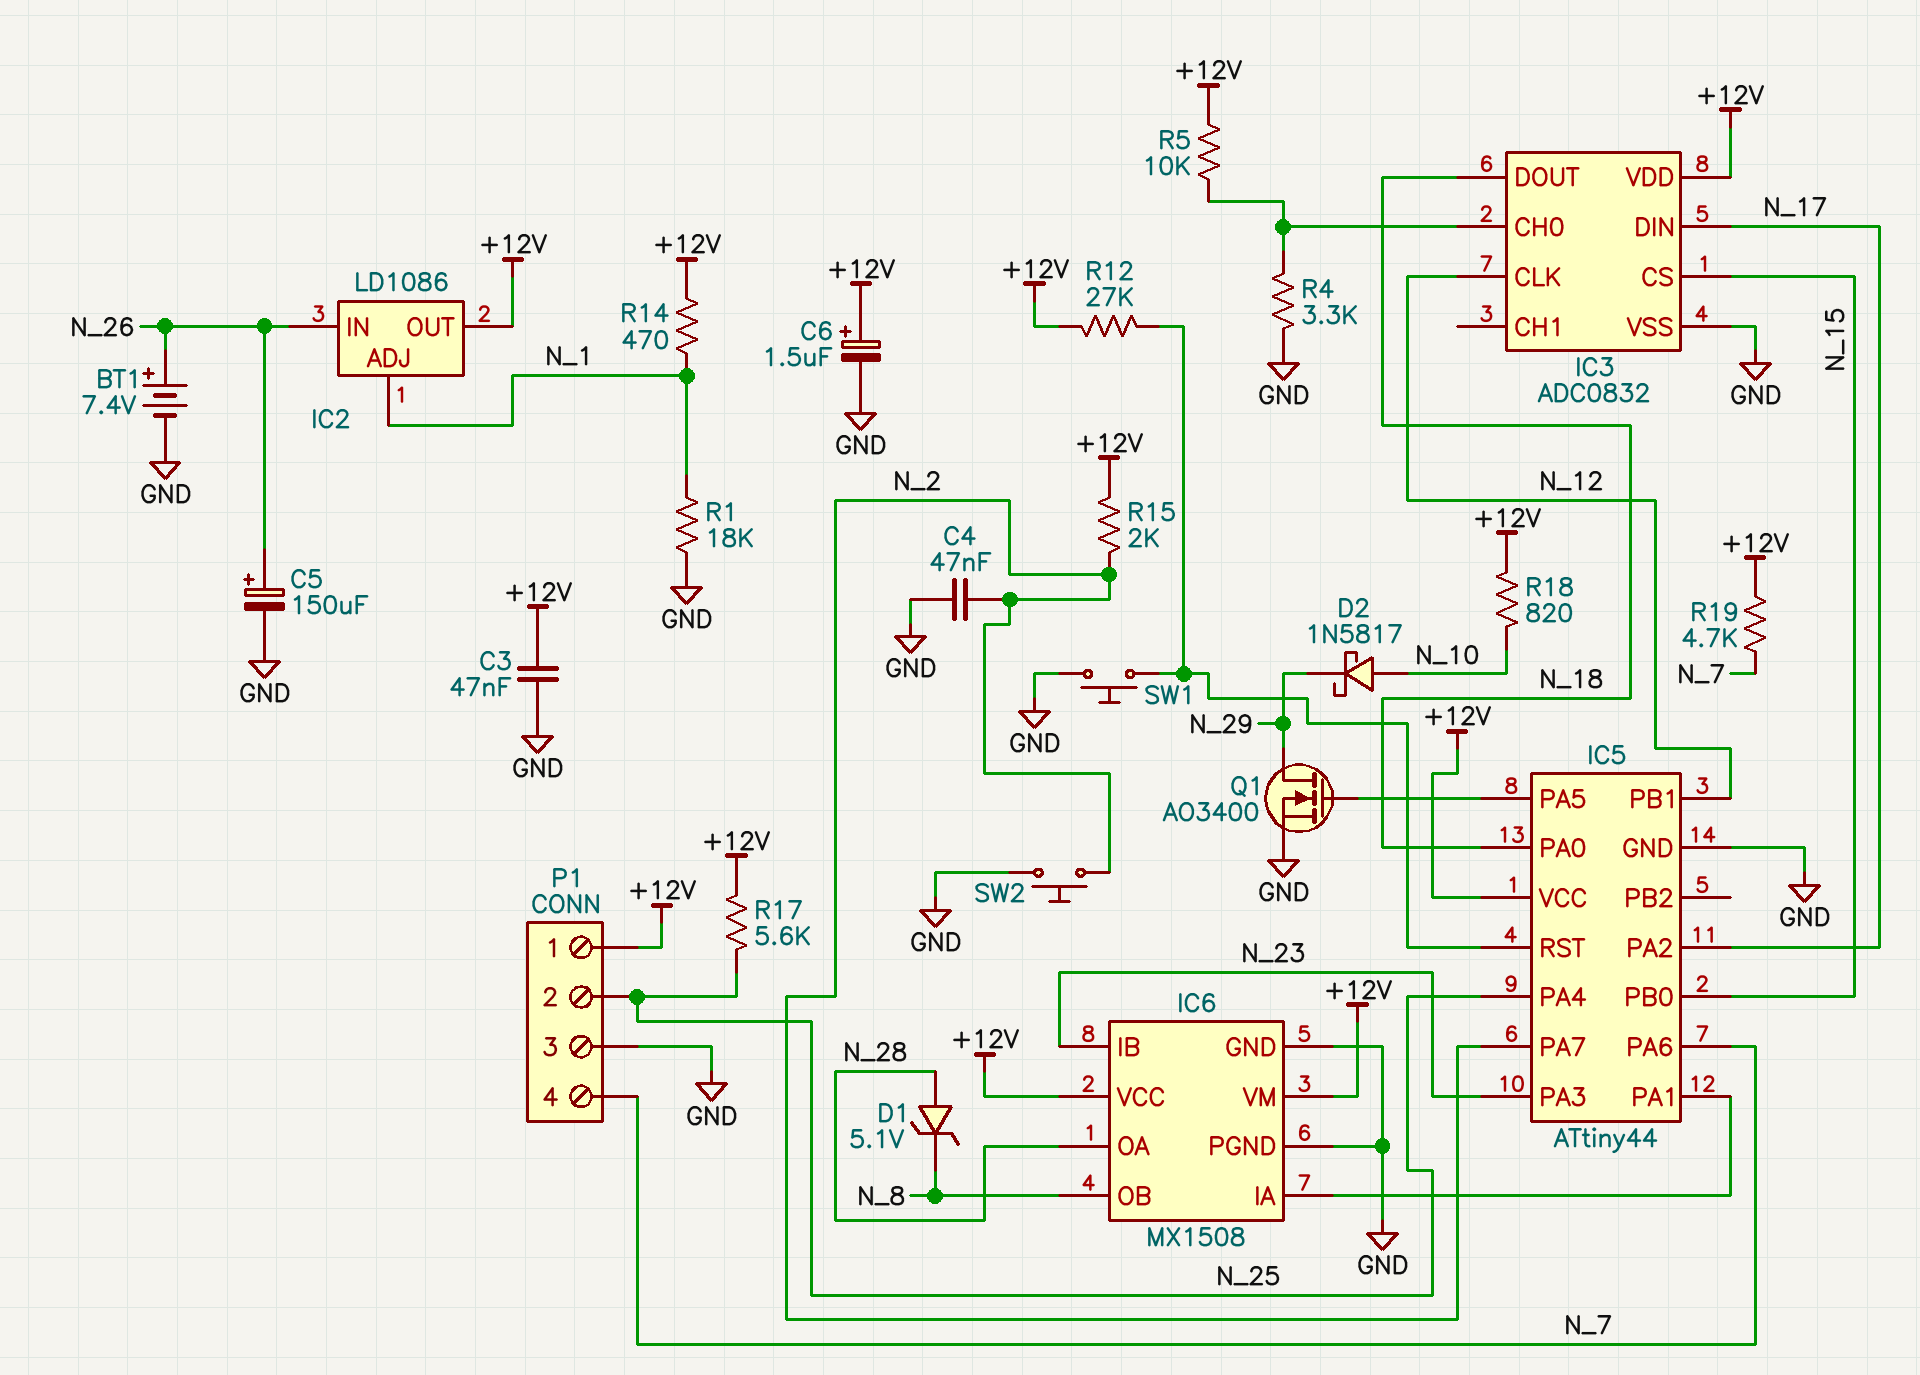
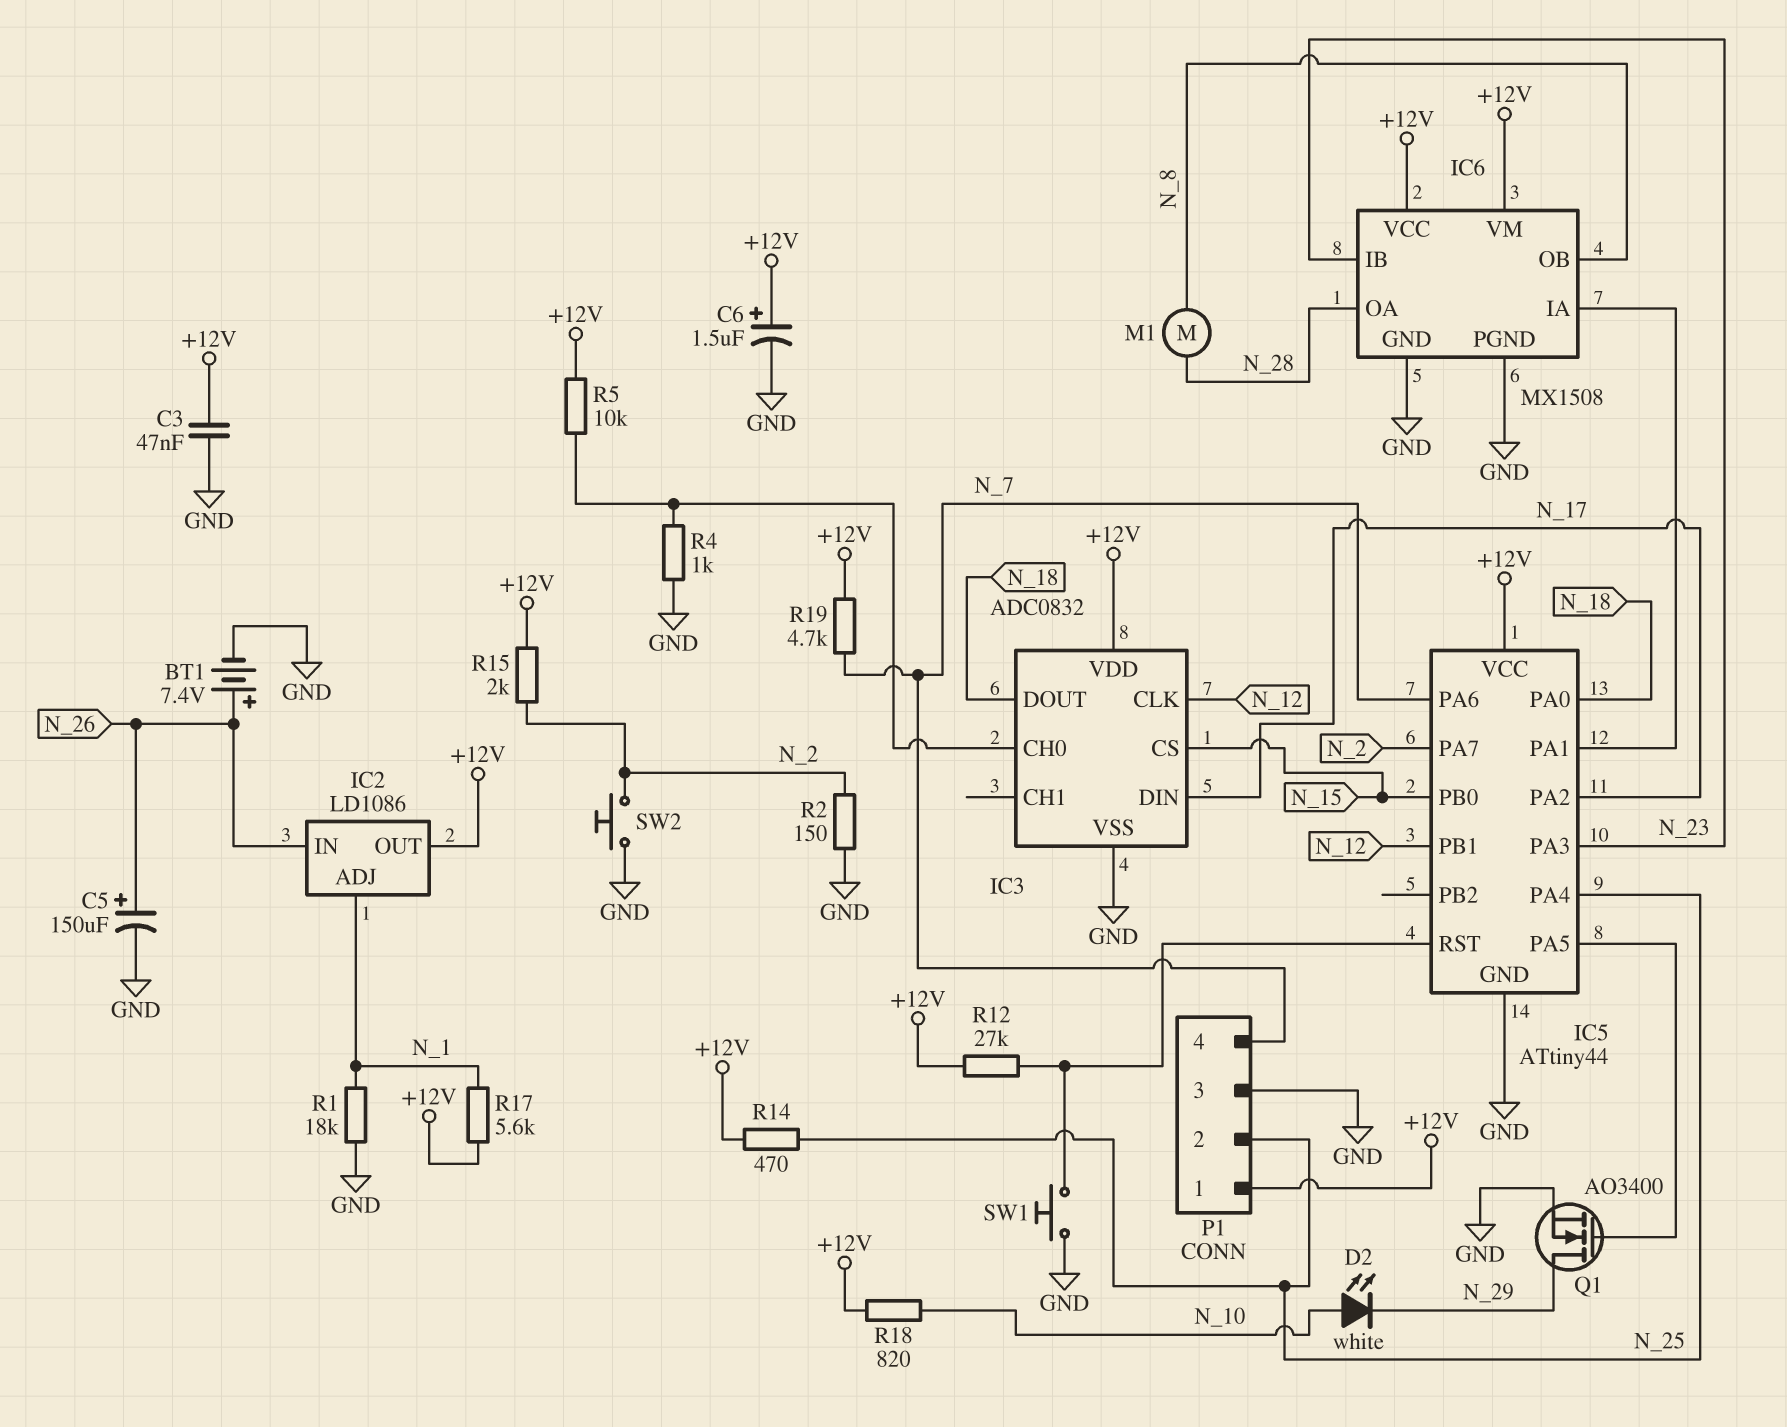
C4: 47nF (GND, N_2) -> none
D1: zener 5.1V (A N_28, K N_8) -> none
D2: schottky 1N5817 (A N_10, K N_29) -> LED white (A N_10, K N_29)
M1: none -> motor (N_8, N_28)
R2: none -> 150 (GND, N_2)
R4: 3.3k (GND, IC3/CH0) -> 1k (GND, IC3/CH0)
R14: 470 (+12V, N_1) -> 470 (+12V, N_25)
R17: 5.6k (+12V, N_25) -> 5.6k (+12V, N_1)

